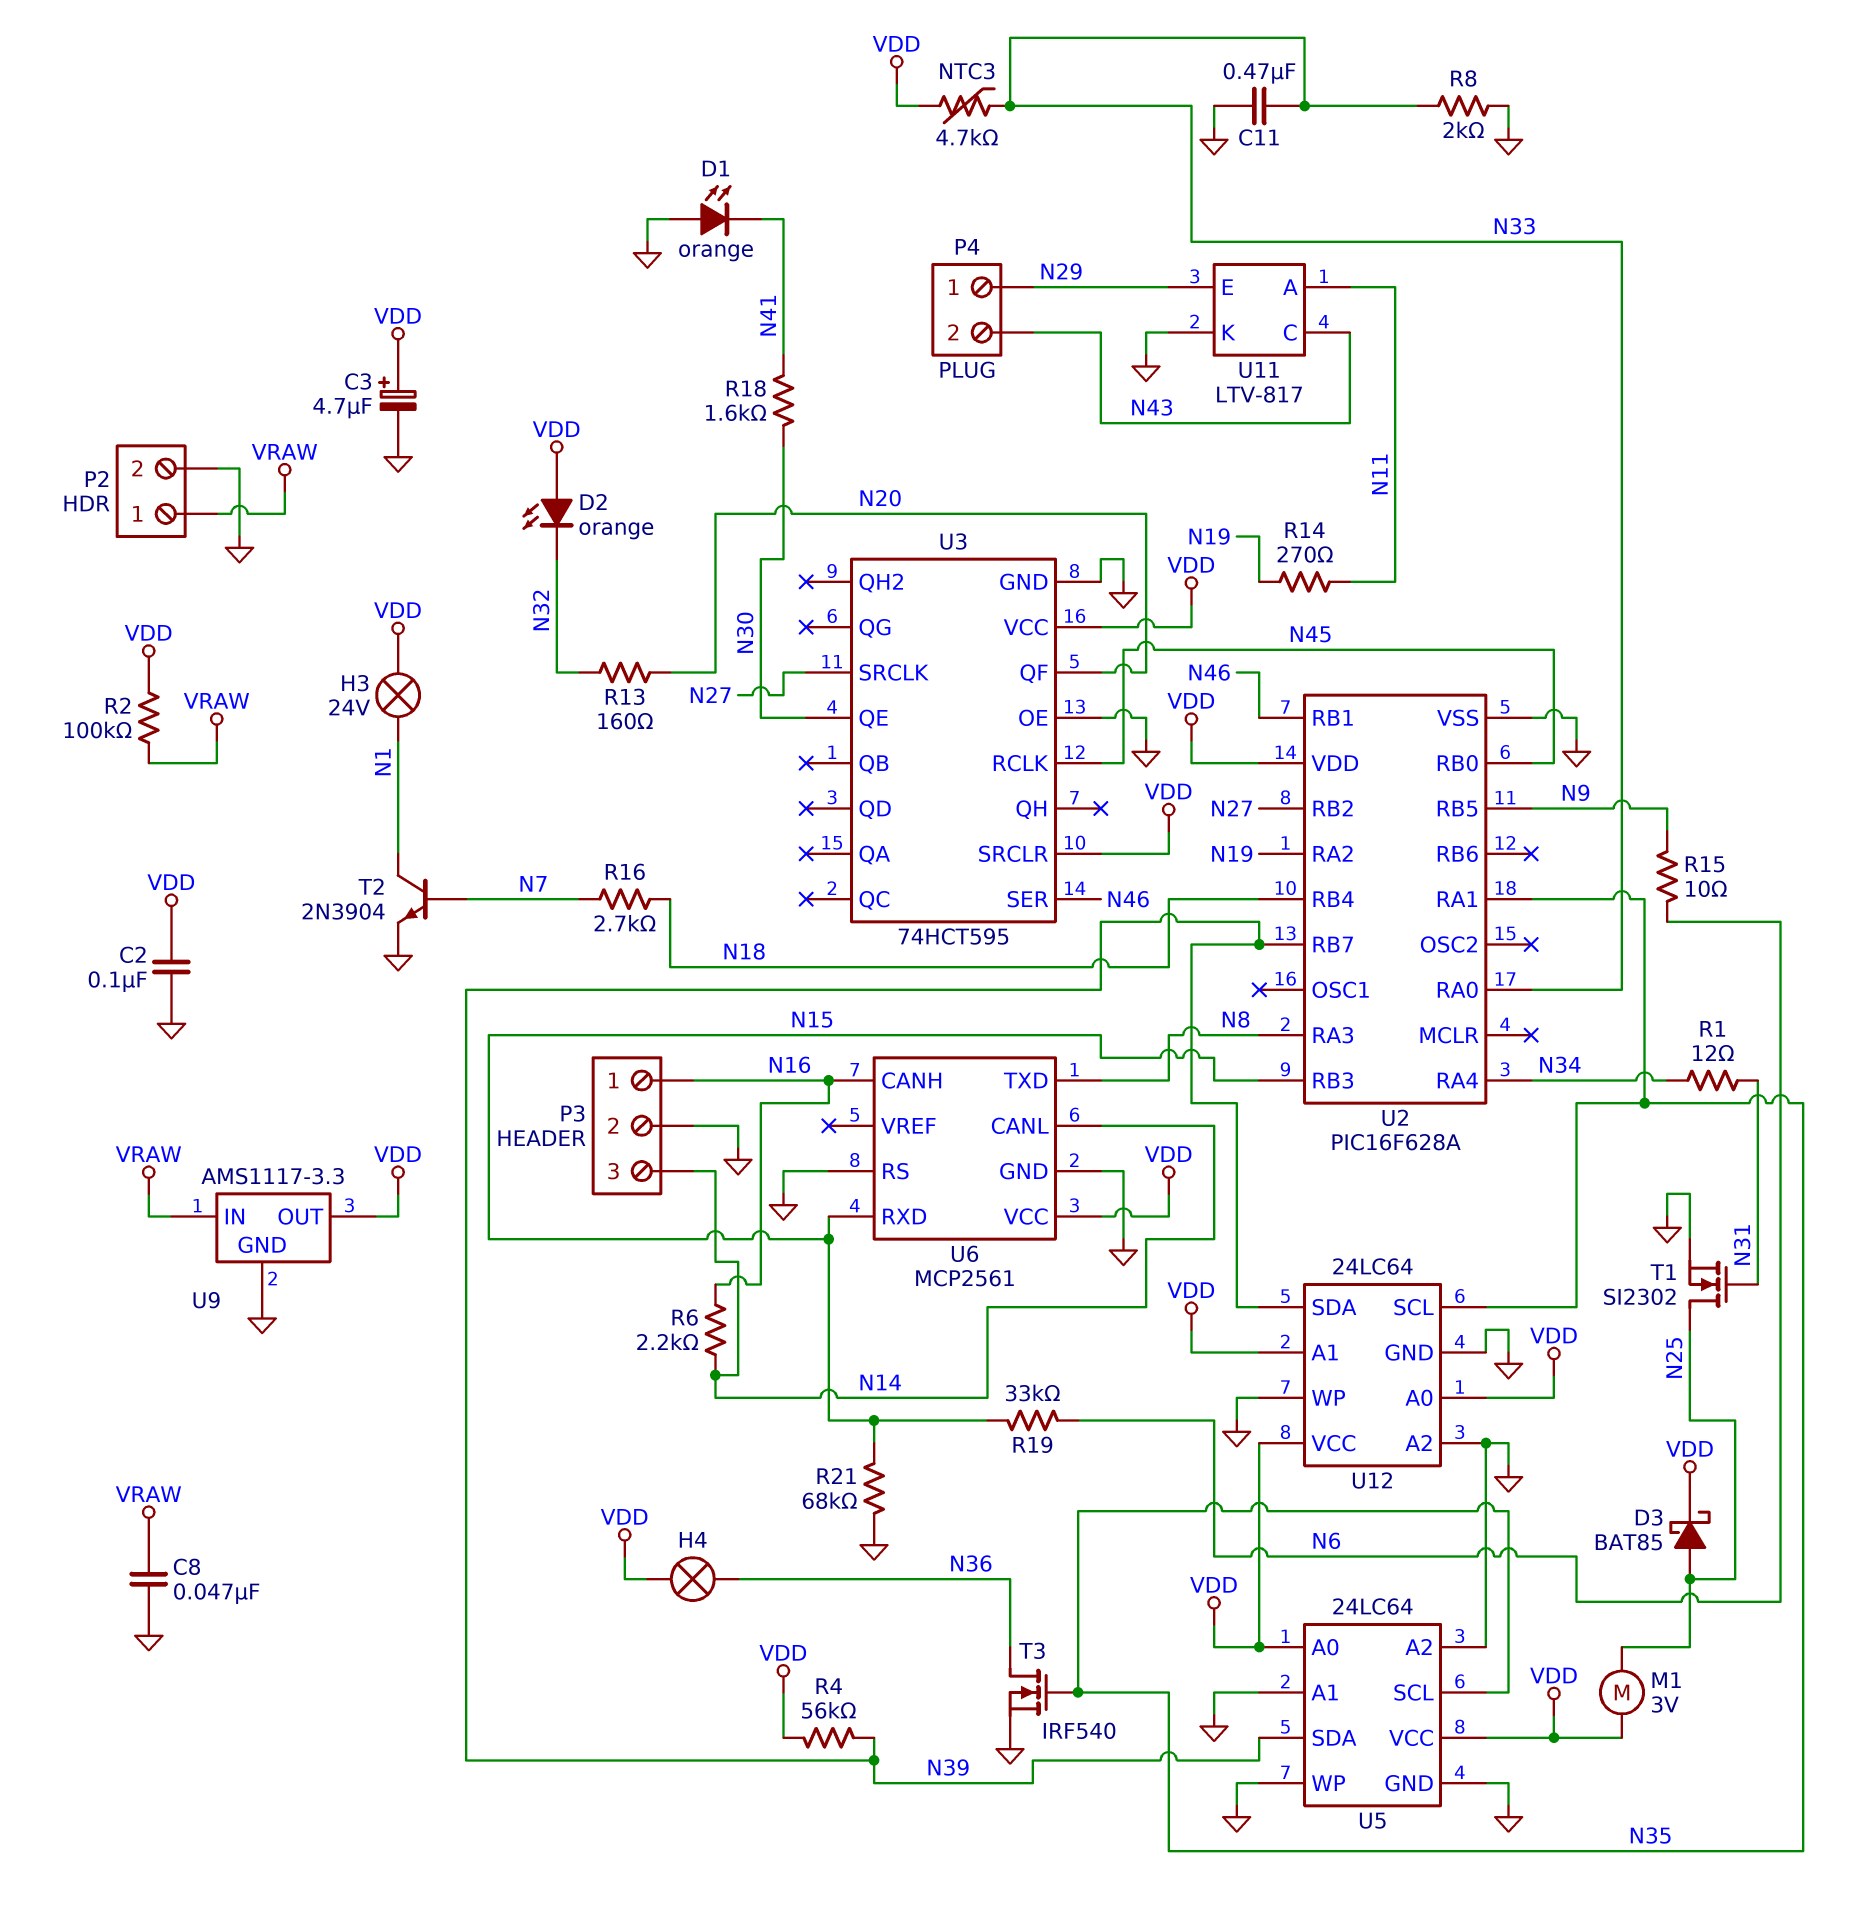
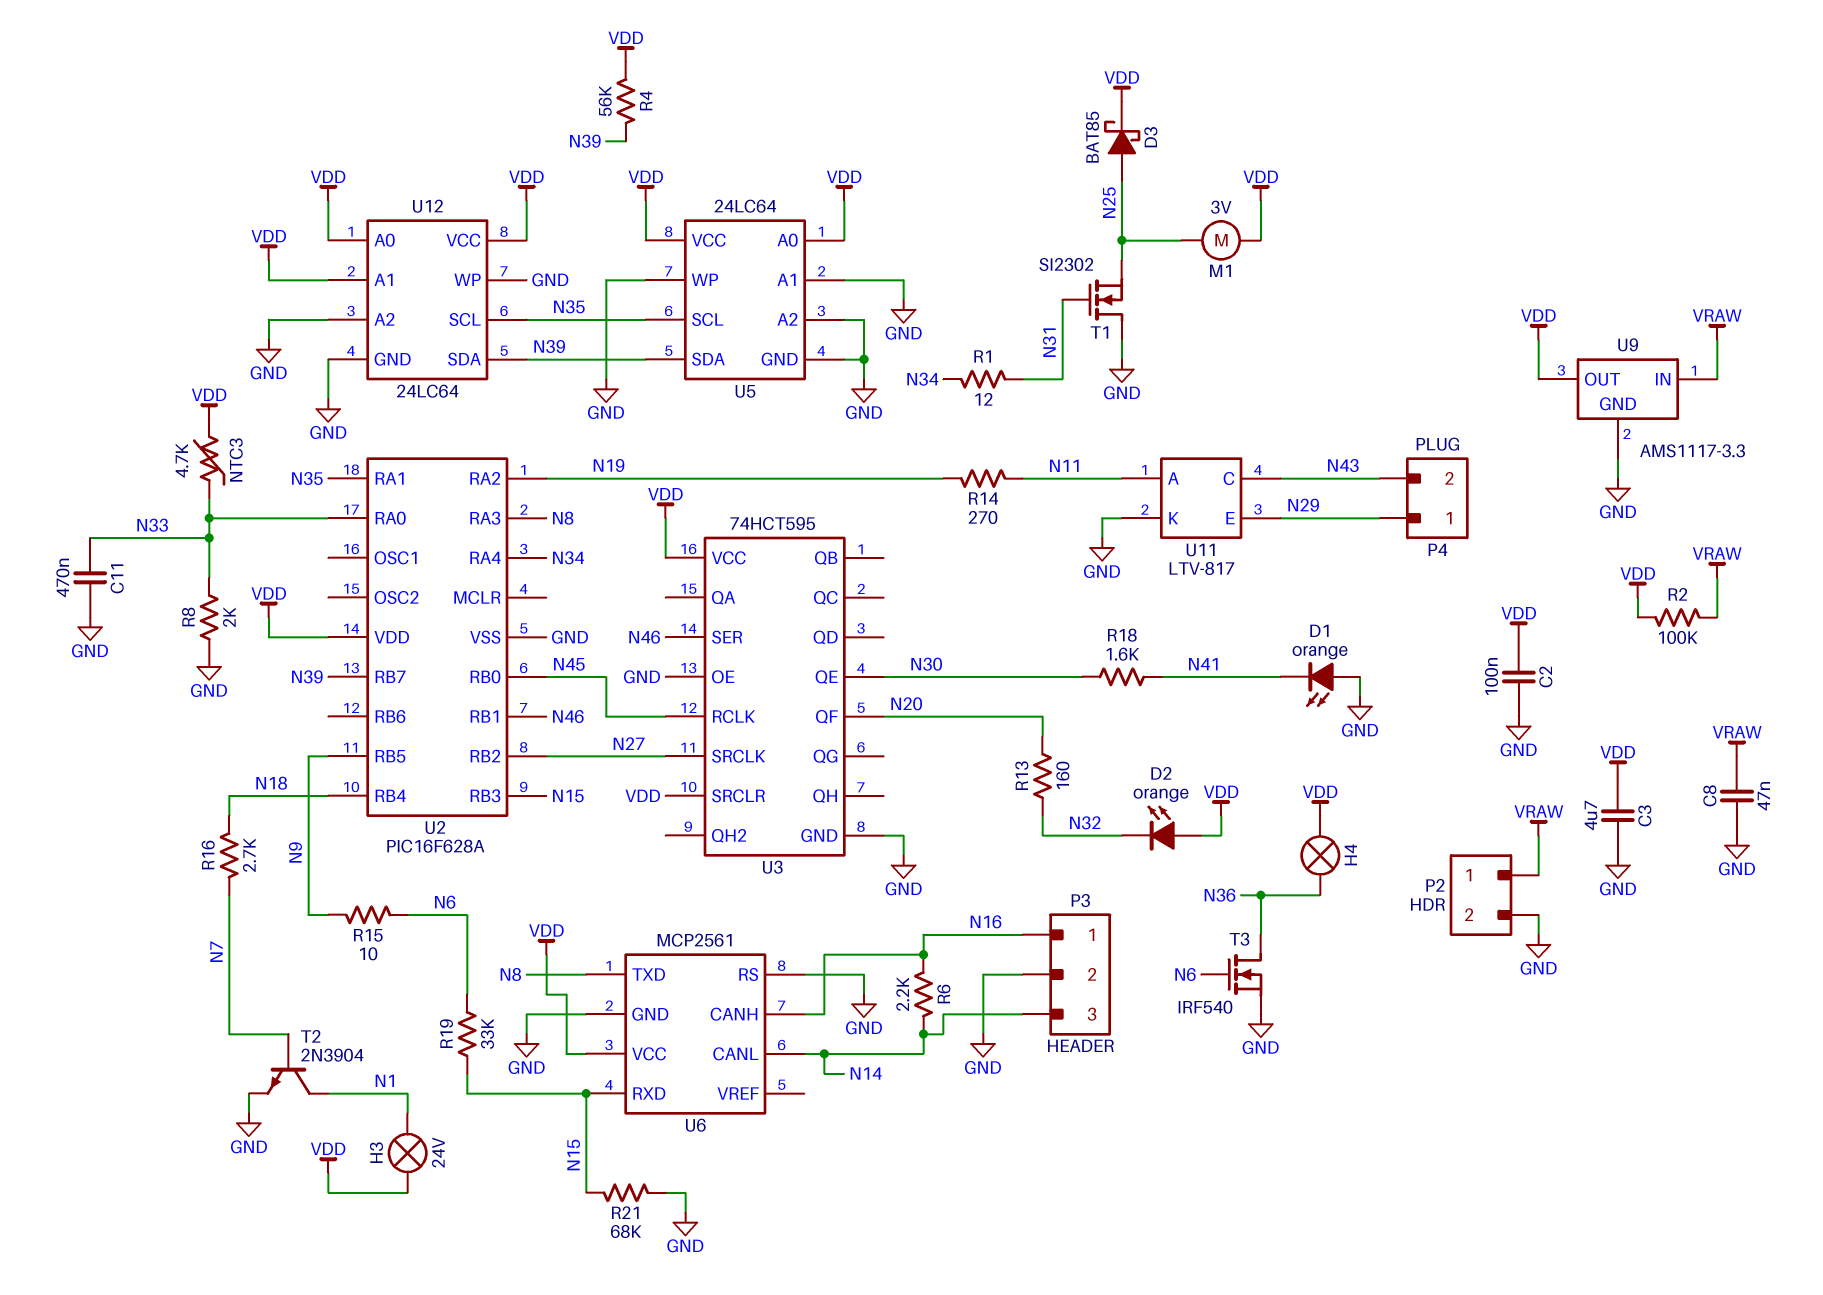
C3: 4.7uF (plus VDD, minus GND) -> 4.7uF (GND, VDD)
T1: NMOS SI2302 (G N31, D N25, S GND) -> NMOS SI2302 (G N31, D GND, S N25)
T3: NMOS IRF540 (G N35, D N36, S GND) -> NMOS IRF540 (G N6, D N36, S GND)

